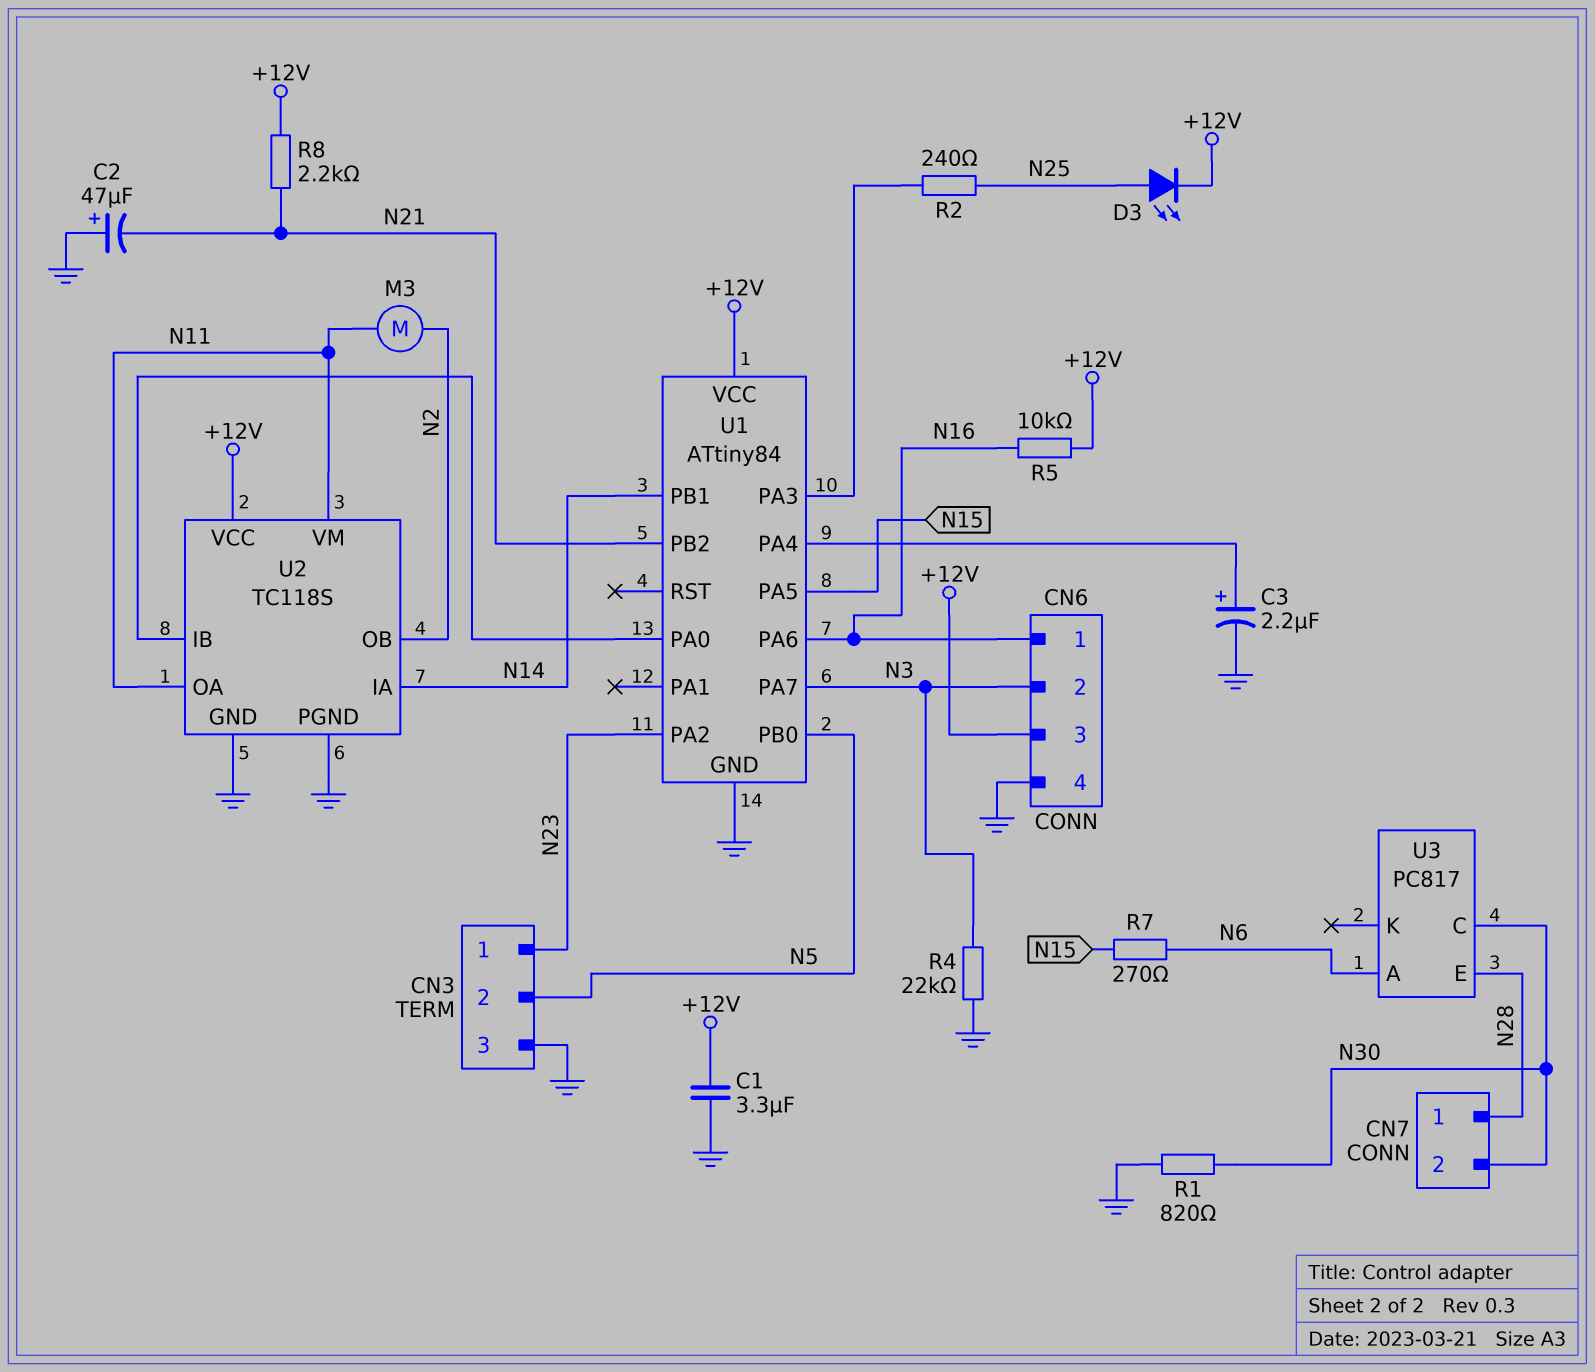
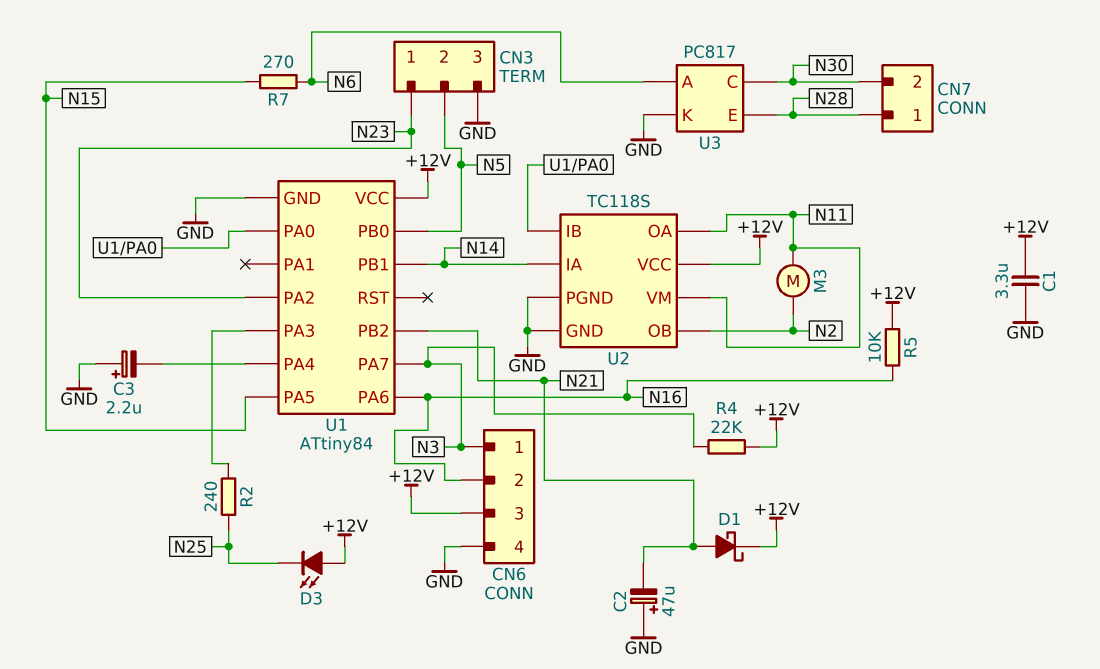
C3: 2.2uF (plus U1/PA4, minus GND) -> 2.2uF (plus GND, minus U1/PA4)
CN6 pin 1: N16 -> N3
CN6 pin 2: N3 -> N16
D1: none -> schottky (A N21, K +12V)
D3: LED (A N25, K +12V) -> LED (A +12V, K N25)
R1: 820 (GND, N30) -> none
R4: 22k (GND, N3) -> 22k (+12V, N3)
R8: 2.2k (+12V, N21) -> none
U3 pin K: none -> GND

